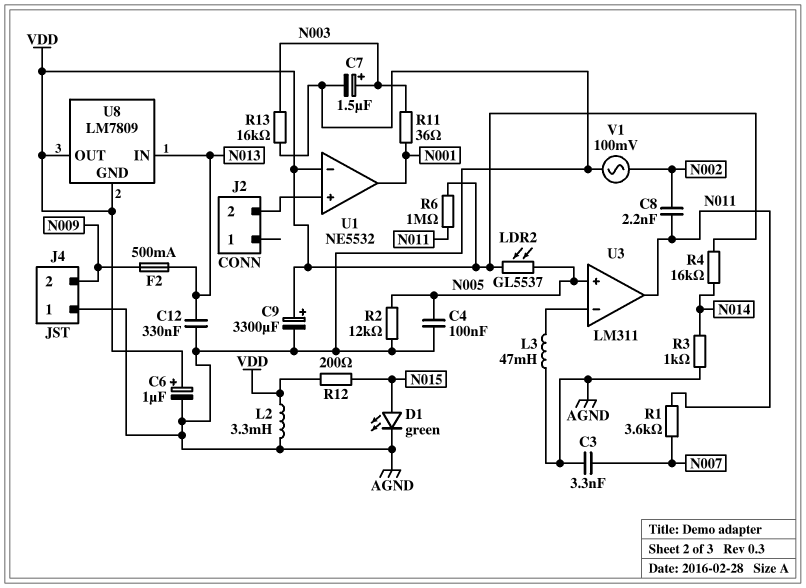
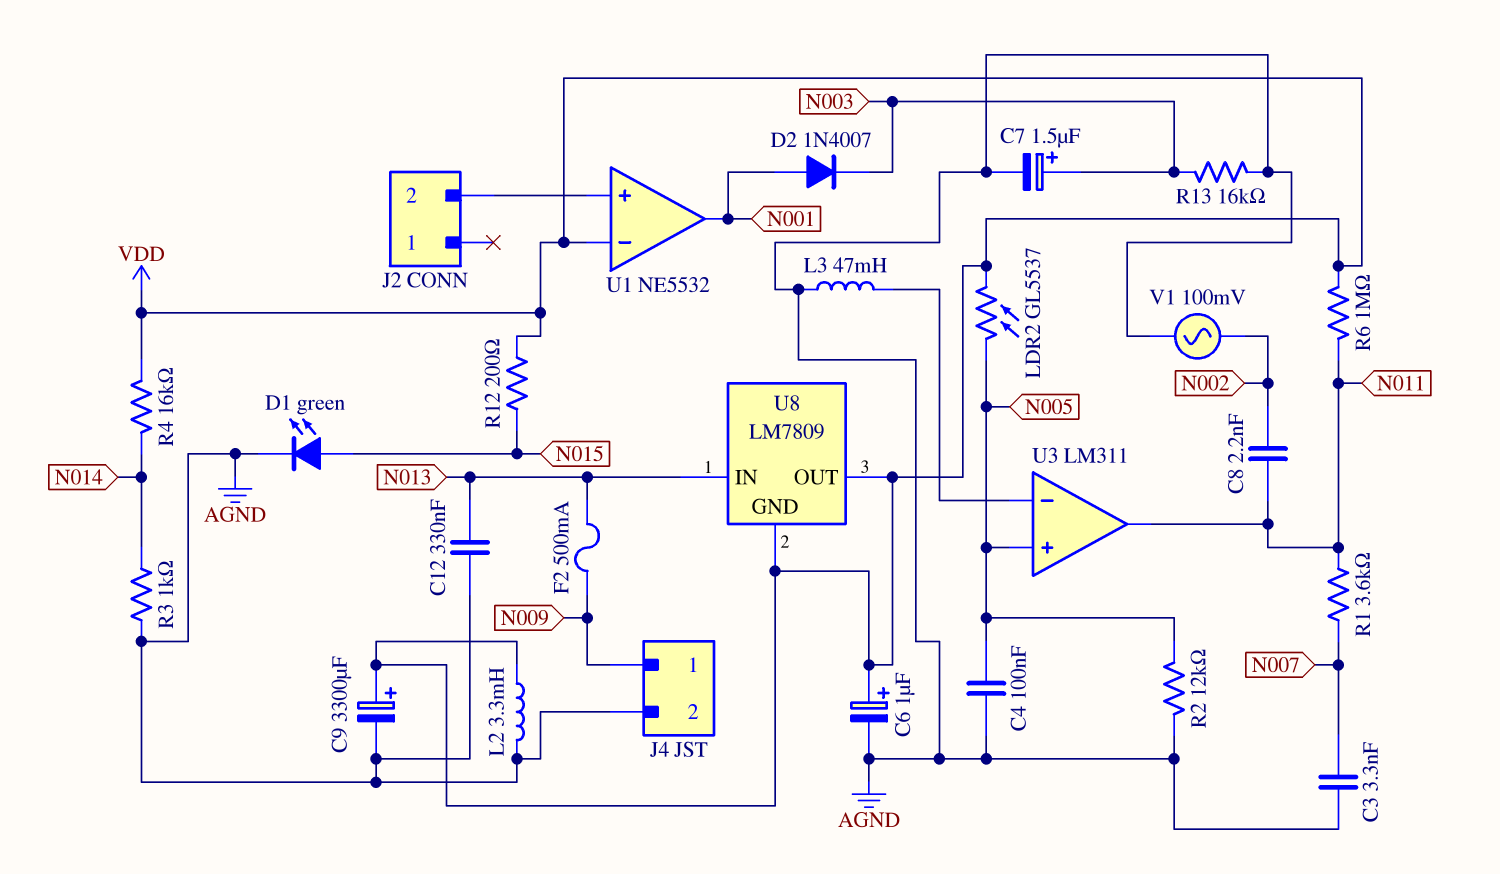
D2: none -> diode 1N4007 (A N001, K N003)
J4 pin 1: AGND -> N009
J4 pin 2: N009 -> AGND
R11: 36 (N001, N003) -> none

